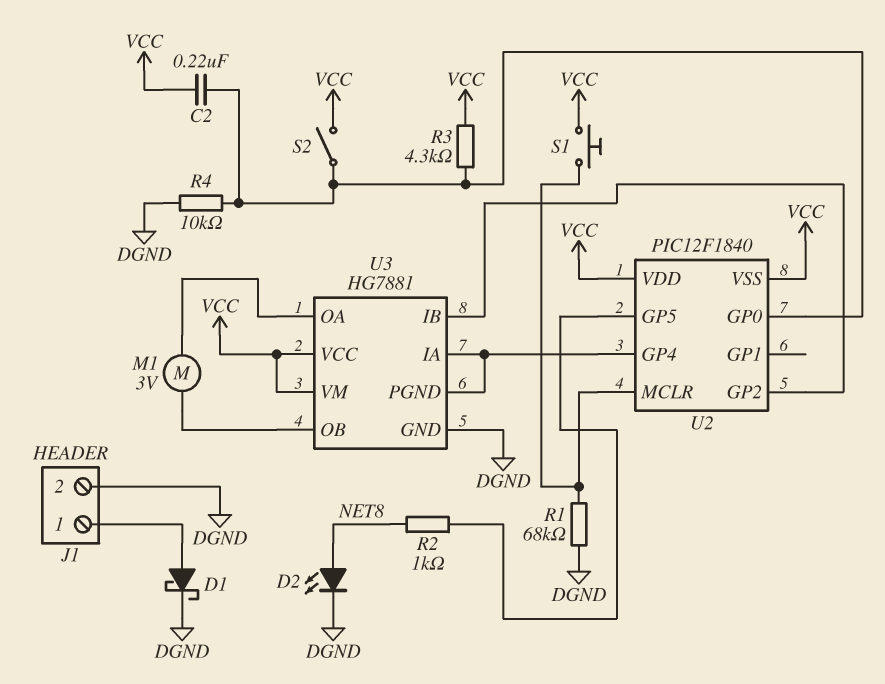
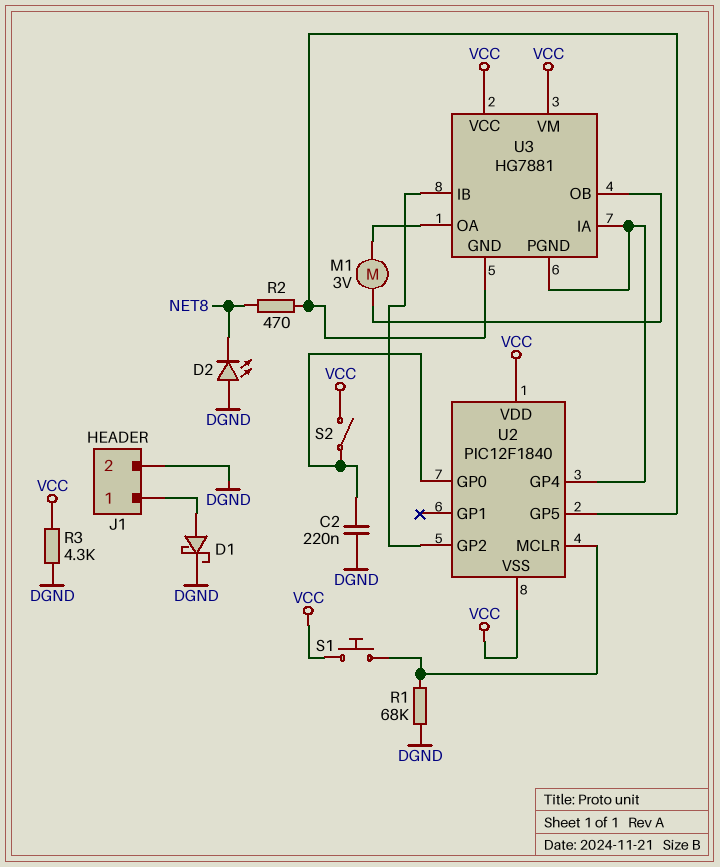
C2: 220nF (U2/GP0, VCC) -> 220nF (DGND, U2/GP0)
D2: LED (A NET8, K DGND) -> LED (A DGND, K NET8)
R2: 1k (NET8, U2/GP5) -> 470 (NET8, U2/GP5)
R3: 4.3k (U2/GP0, VCC) -> 4.3k (DGND, VCC)
R4: 10k (DGND, U2/GP0) -> none
U3 pin GND: DGND -> U2/GP5

